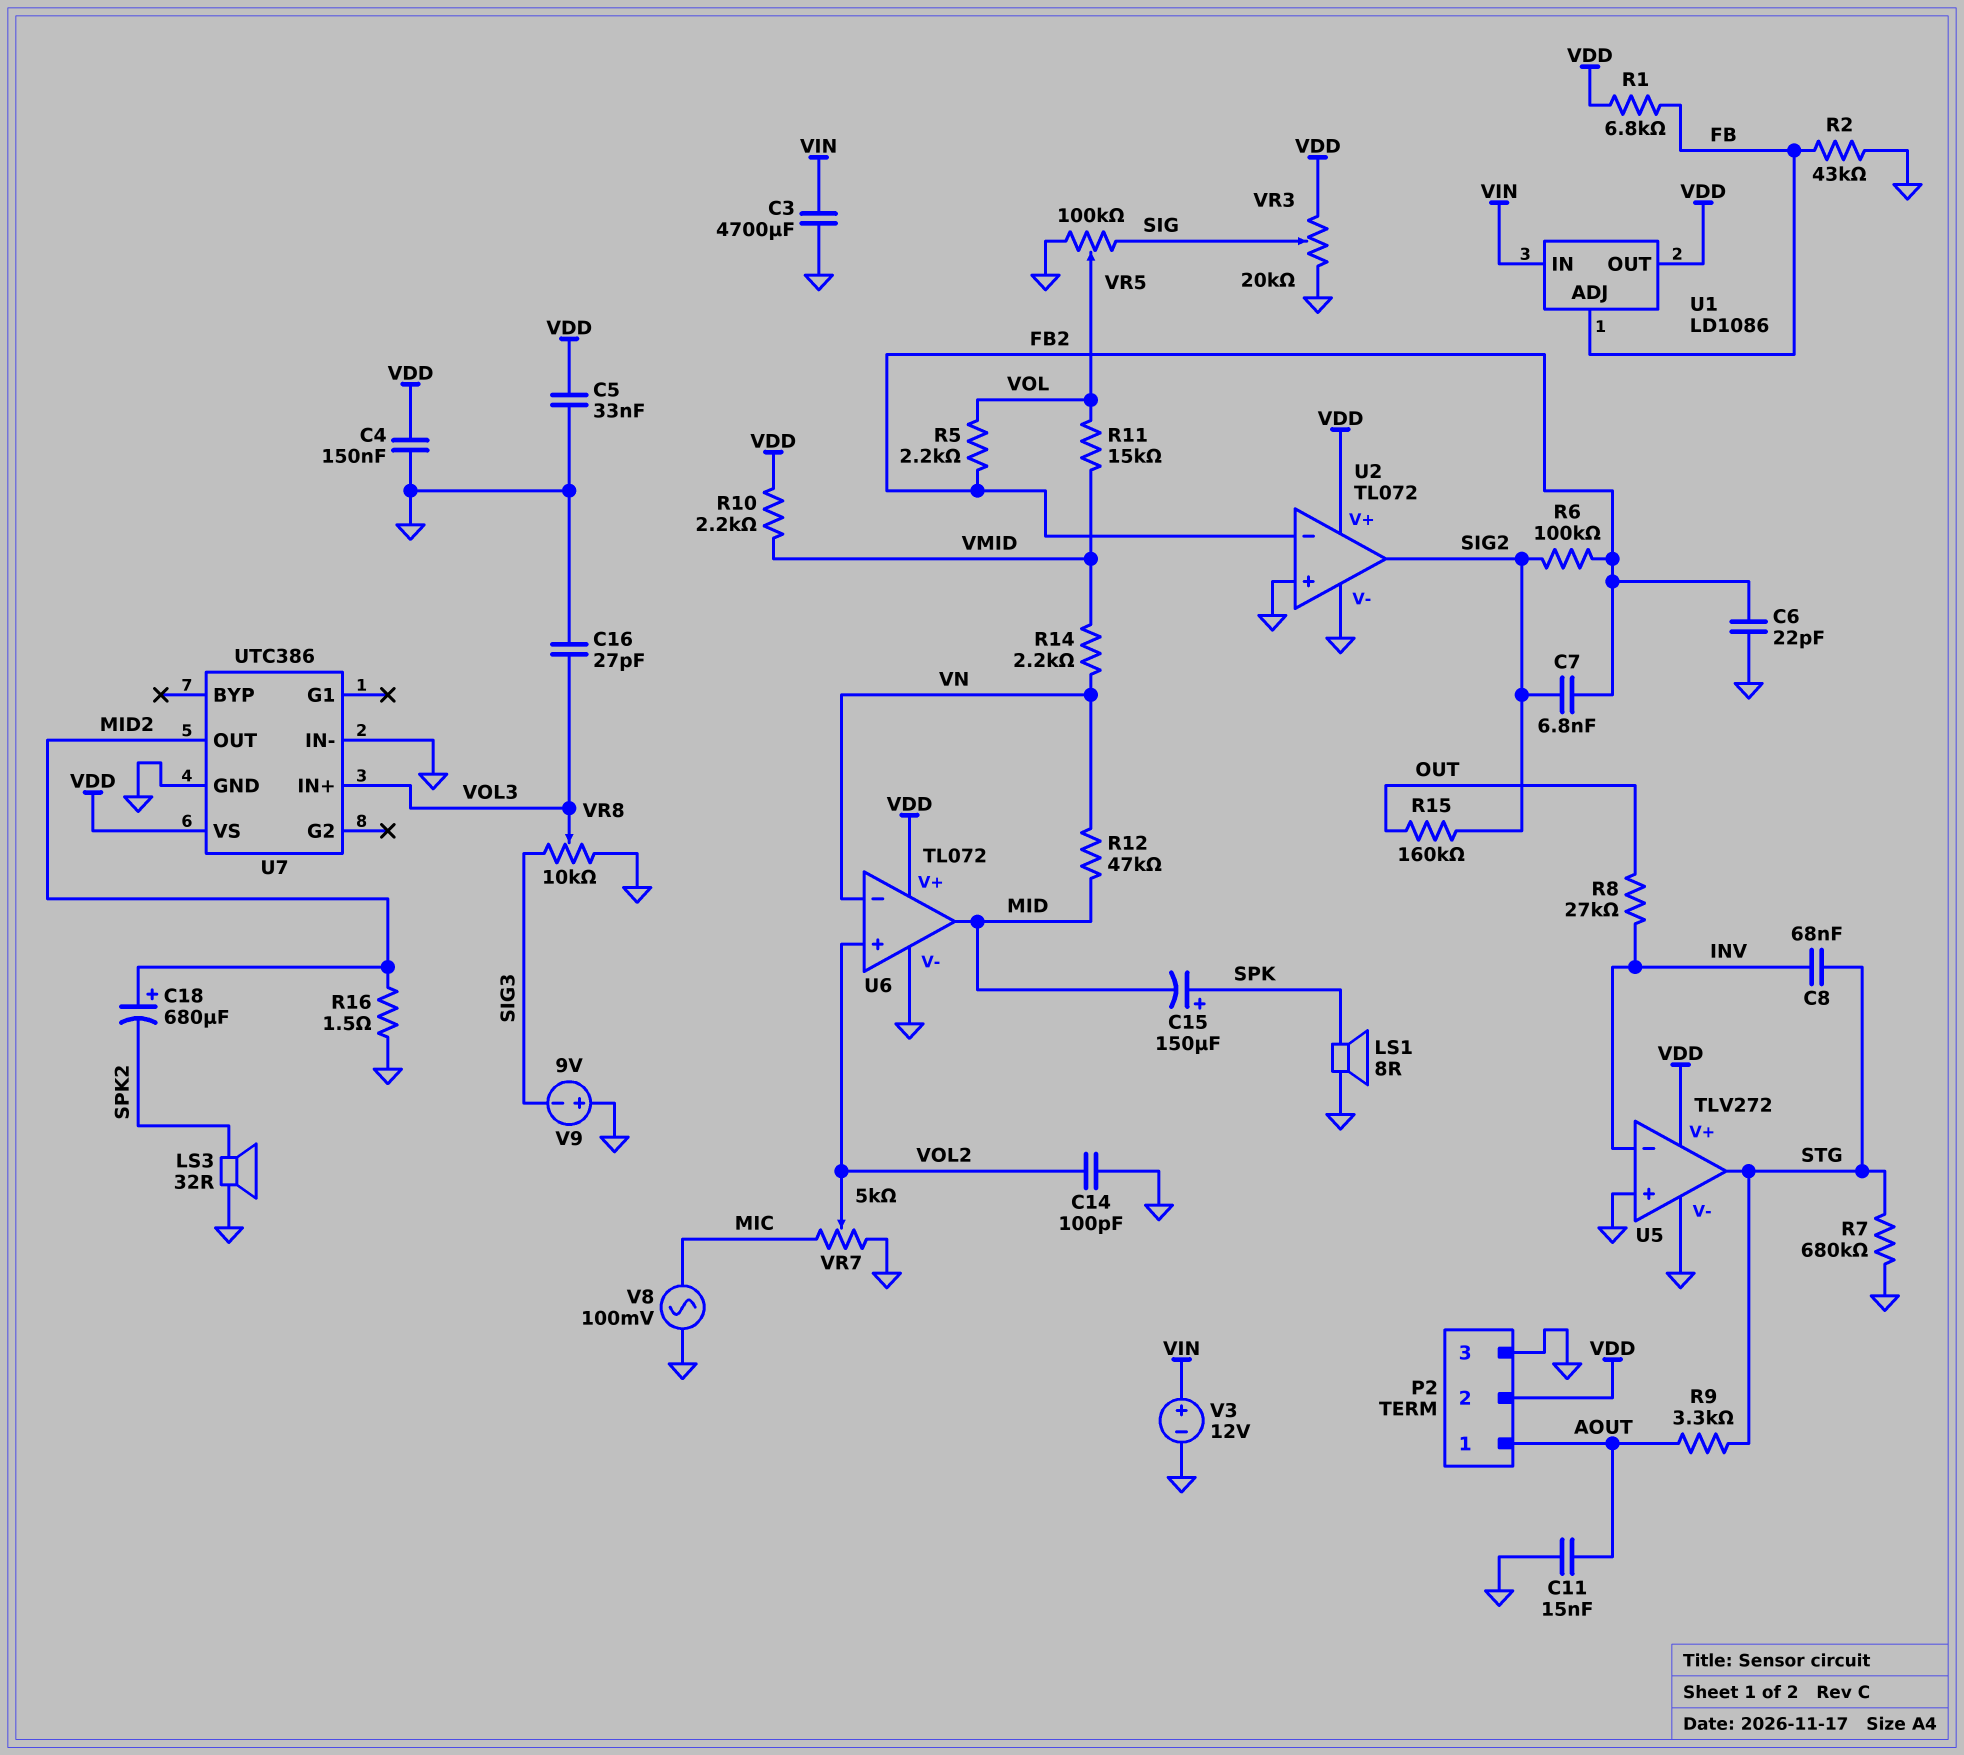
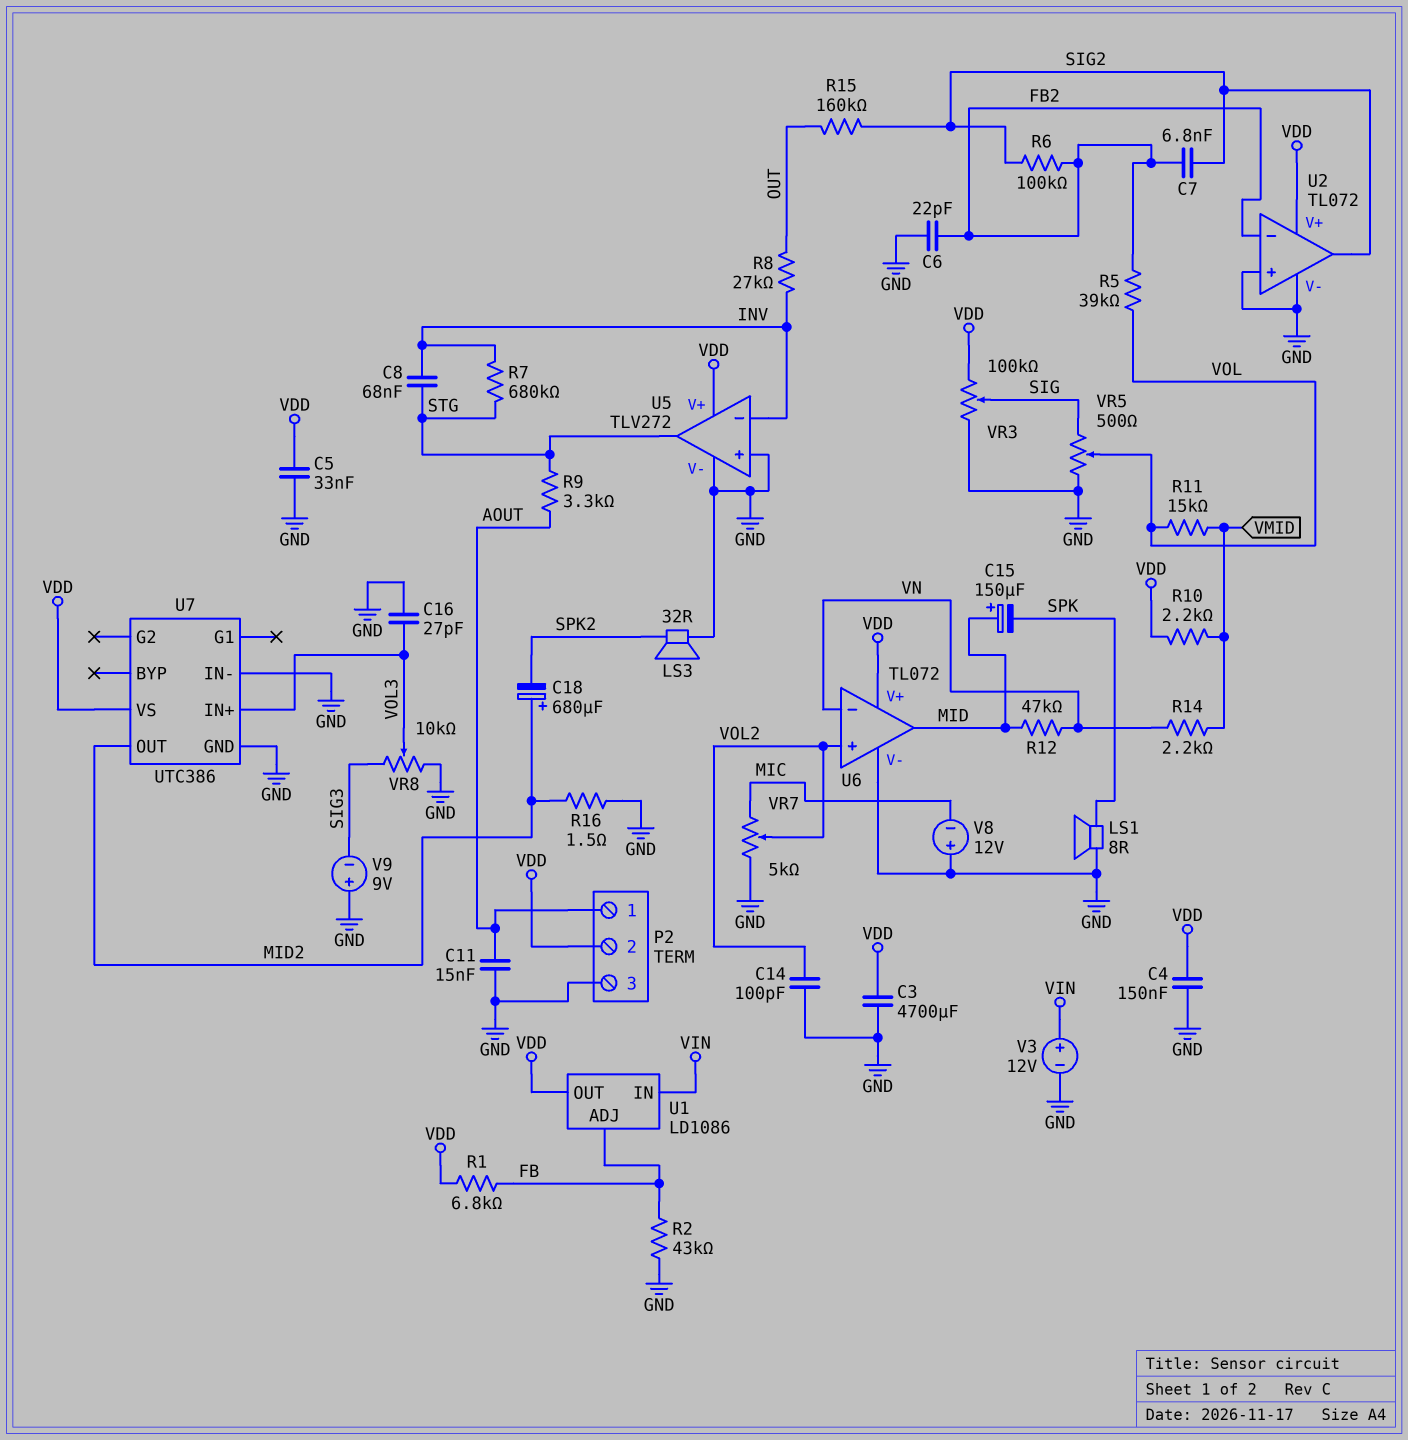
C3: 4700uF (GND, VIN) -> 4700uF (GND, VDD)
C15: 150uF (plus SPK, minus MID) -> 150uF (plus MID, minus SPK)
R5: 2.2k (FB2, VOL) -> 39k (FB2, VOL)
R7: 680k (GND, STG) -> 680k (INV, STG)
V8: AC 100mV (GND, MIC) -> 12V (plus GND, minus MIC)
VR3: 20k (GND, VDD, wiper SIG) -> 100k (GND, VDD, wiper SIG)
VR5: 100k (GND, SIG, wiper VOL) -> 500 (GND, SIG, wiper VOL)

